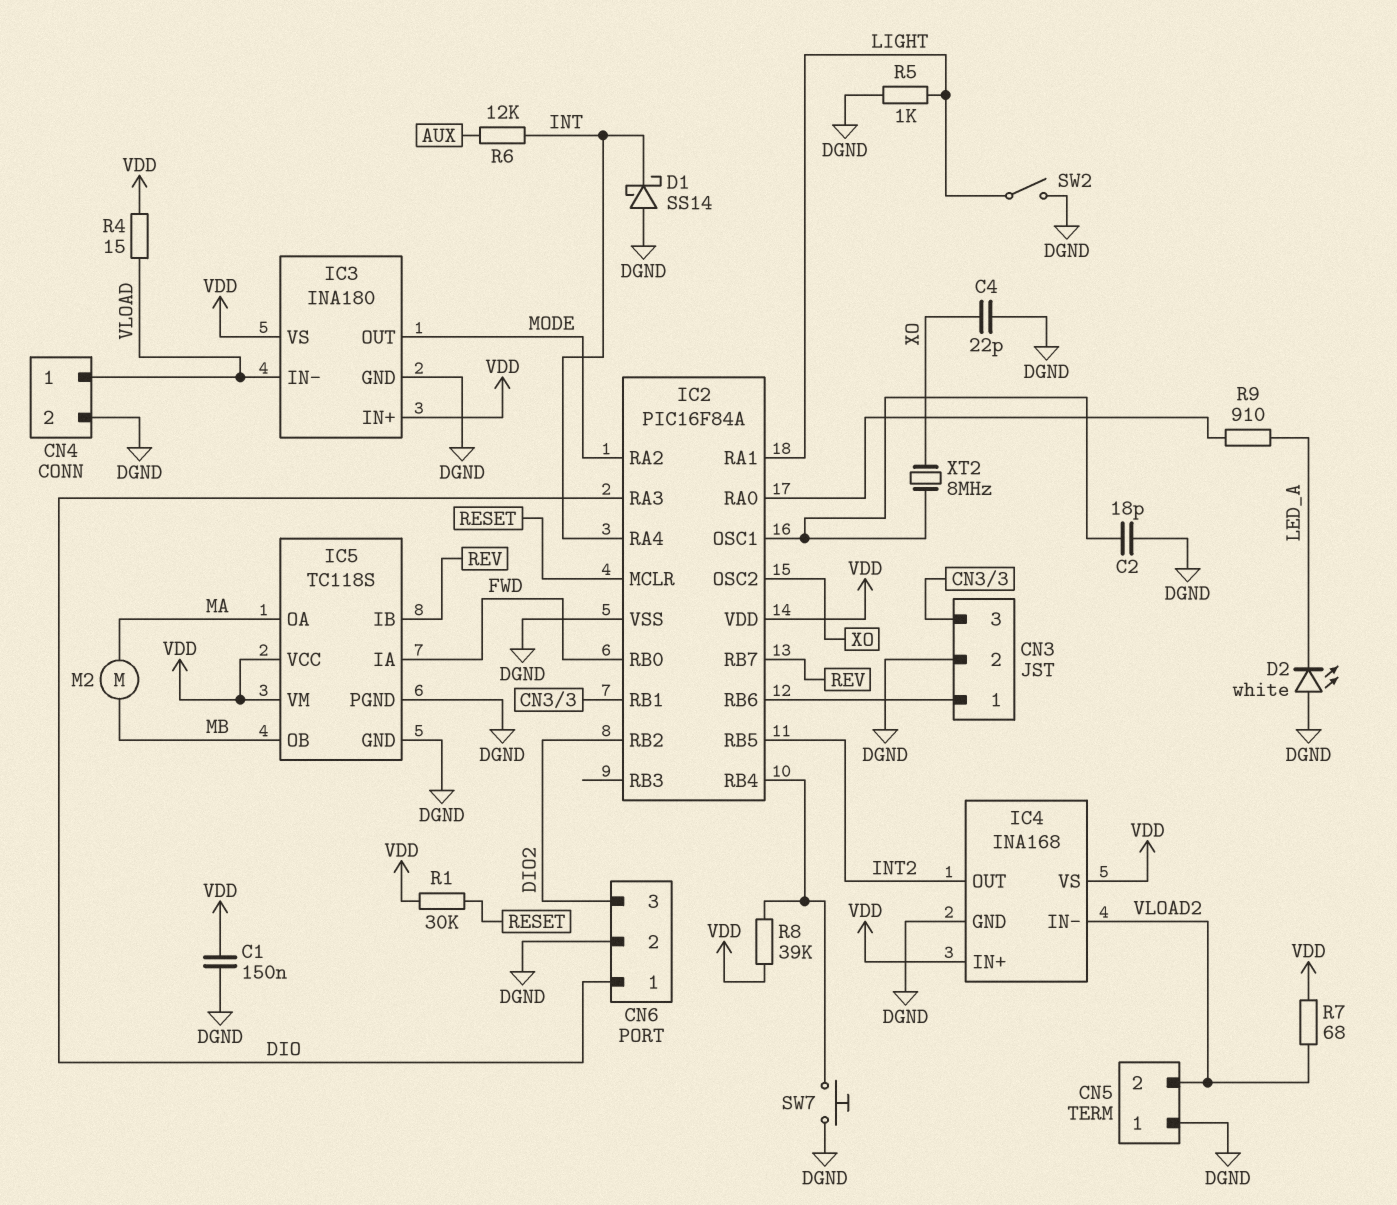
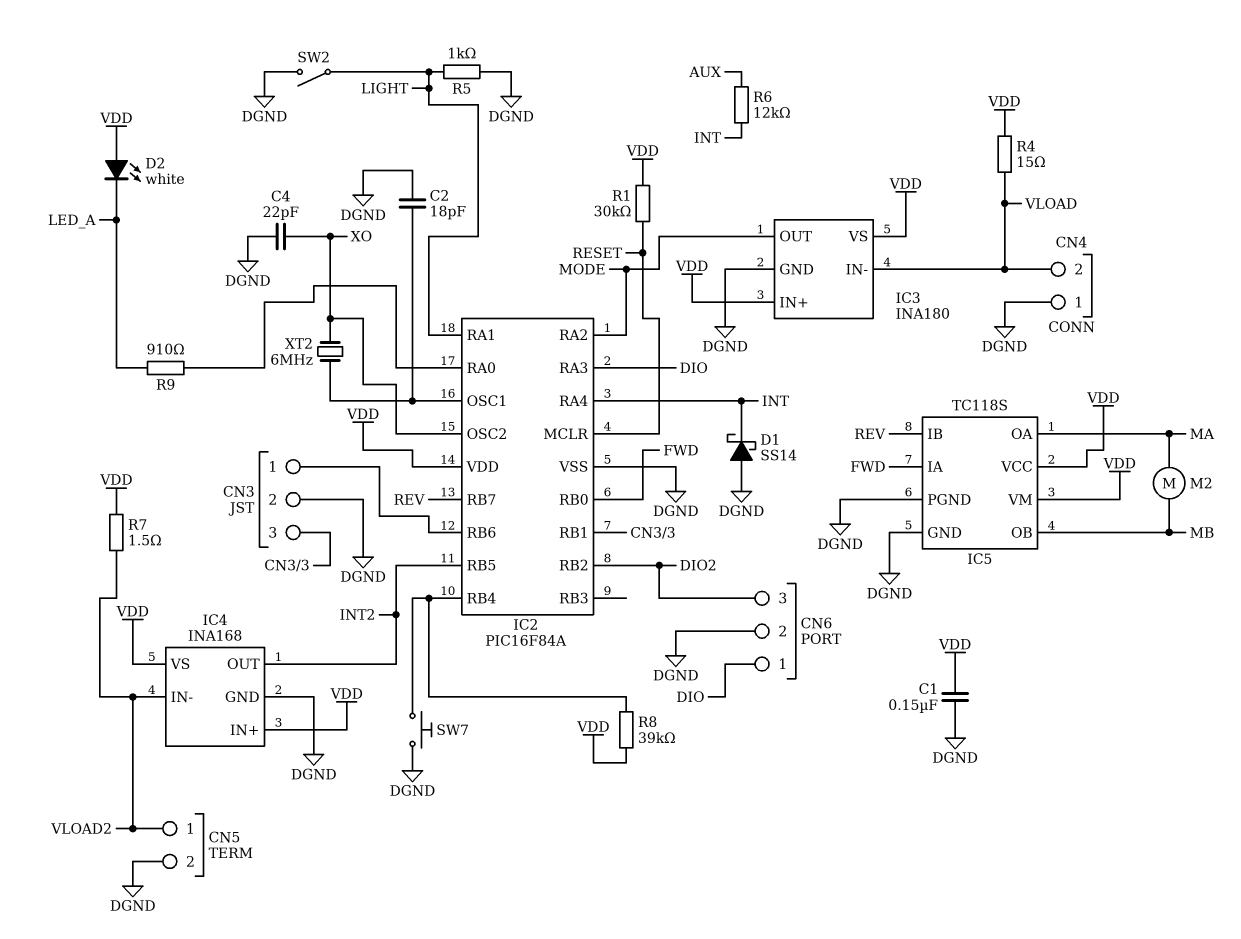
CN4 pin 1: VLOAD -> DGND
CN4 pin 2: DGND -> VLOAD
CN5 pin 1: DGND -> VLOAD2
CN5 pin 2: VLOAD2 -> DGND
D2: LED white (A DGND, K LED_A) -> LED white (A VDD, K LED_A)
R7: 68 (VDD, VLOAD2) -> 1.5 (VDD, VLOAD2)
XT2: 8MHz (IC2/OSC1, XO) -> 6MHz (IC2/OSC1, XO)

